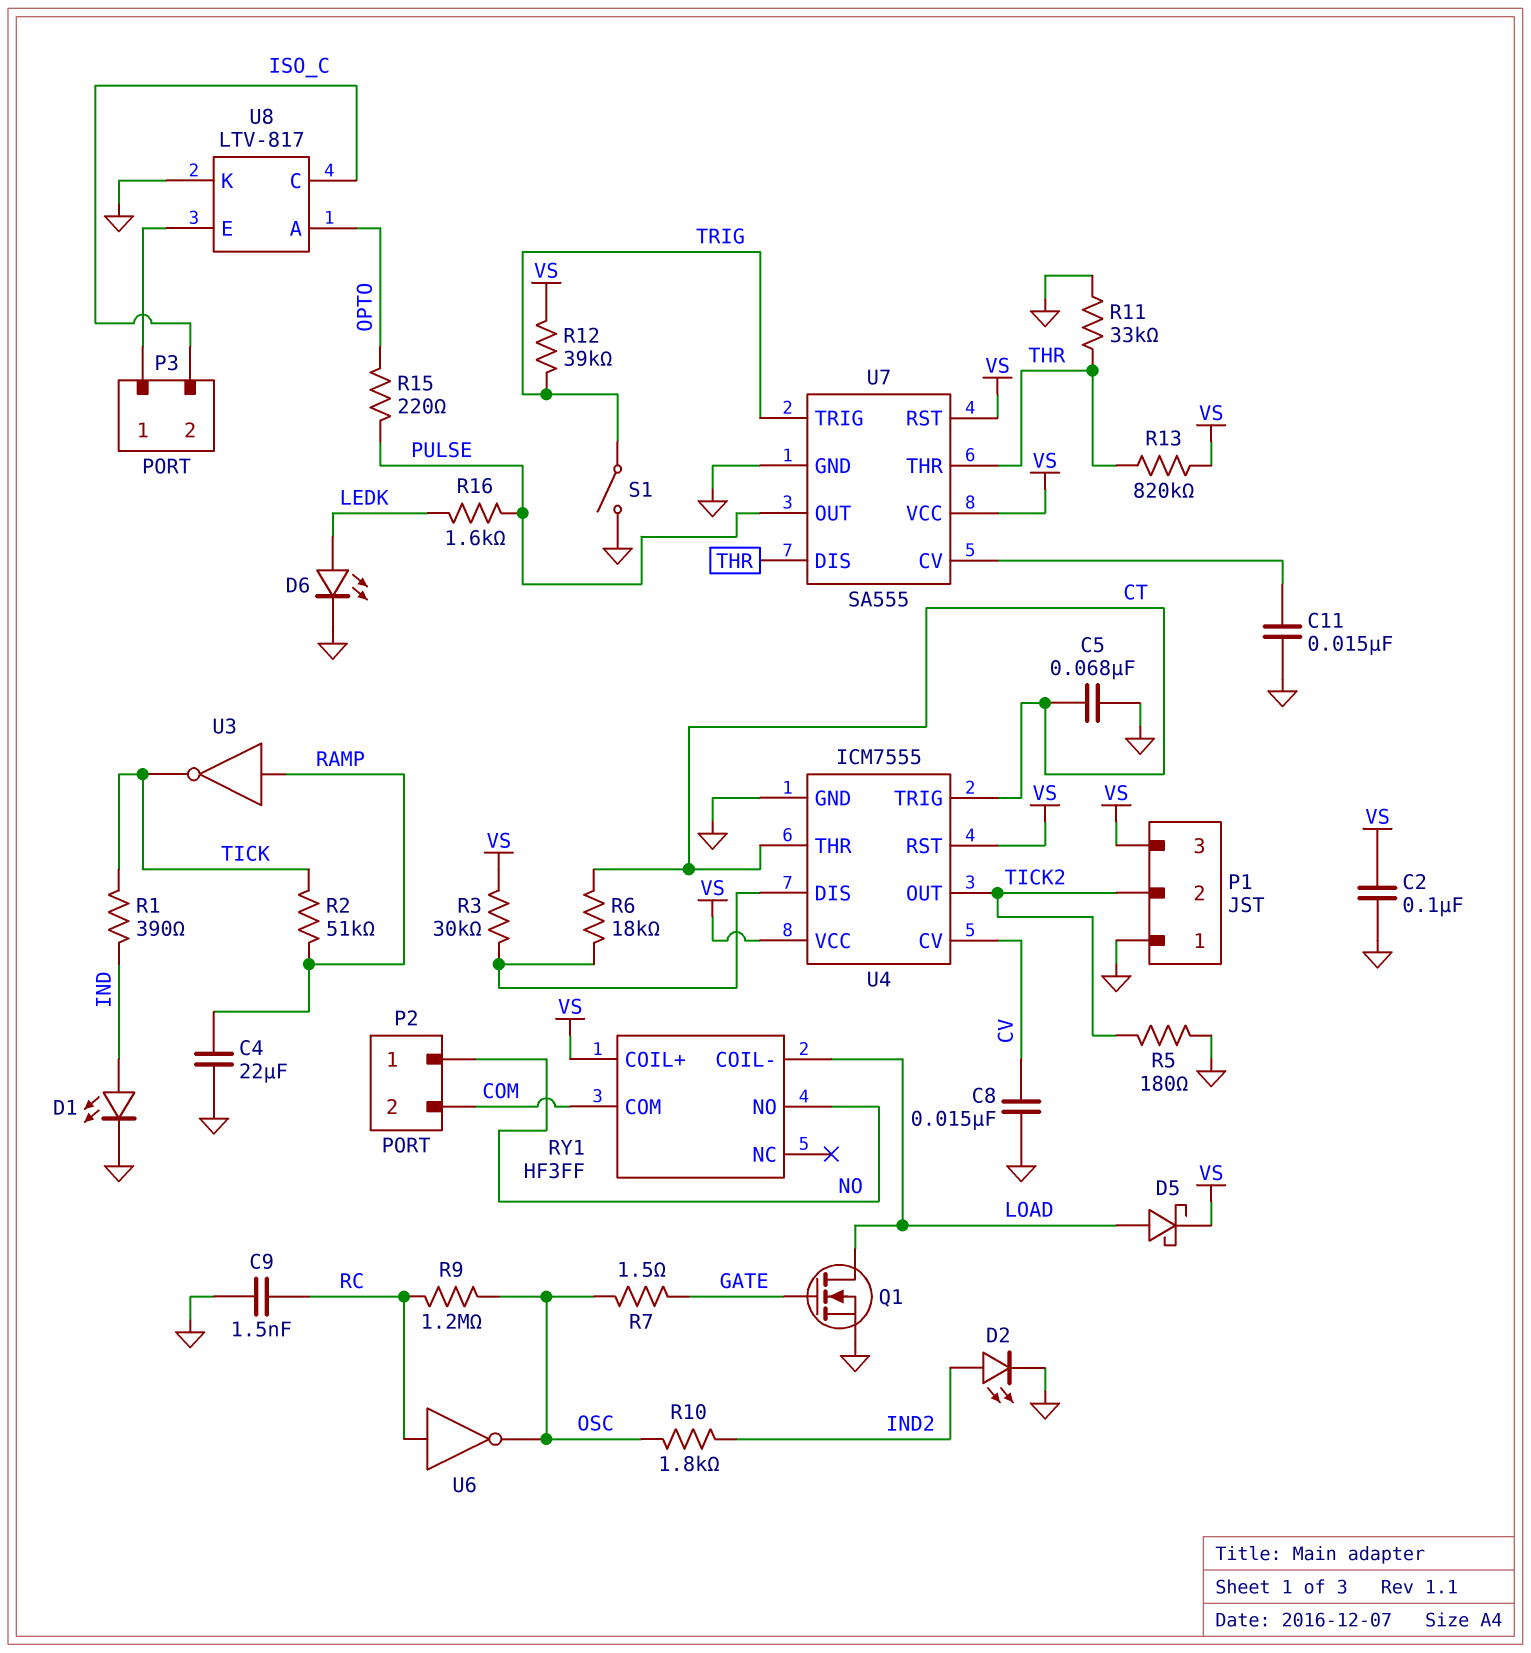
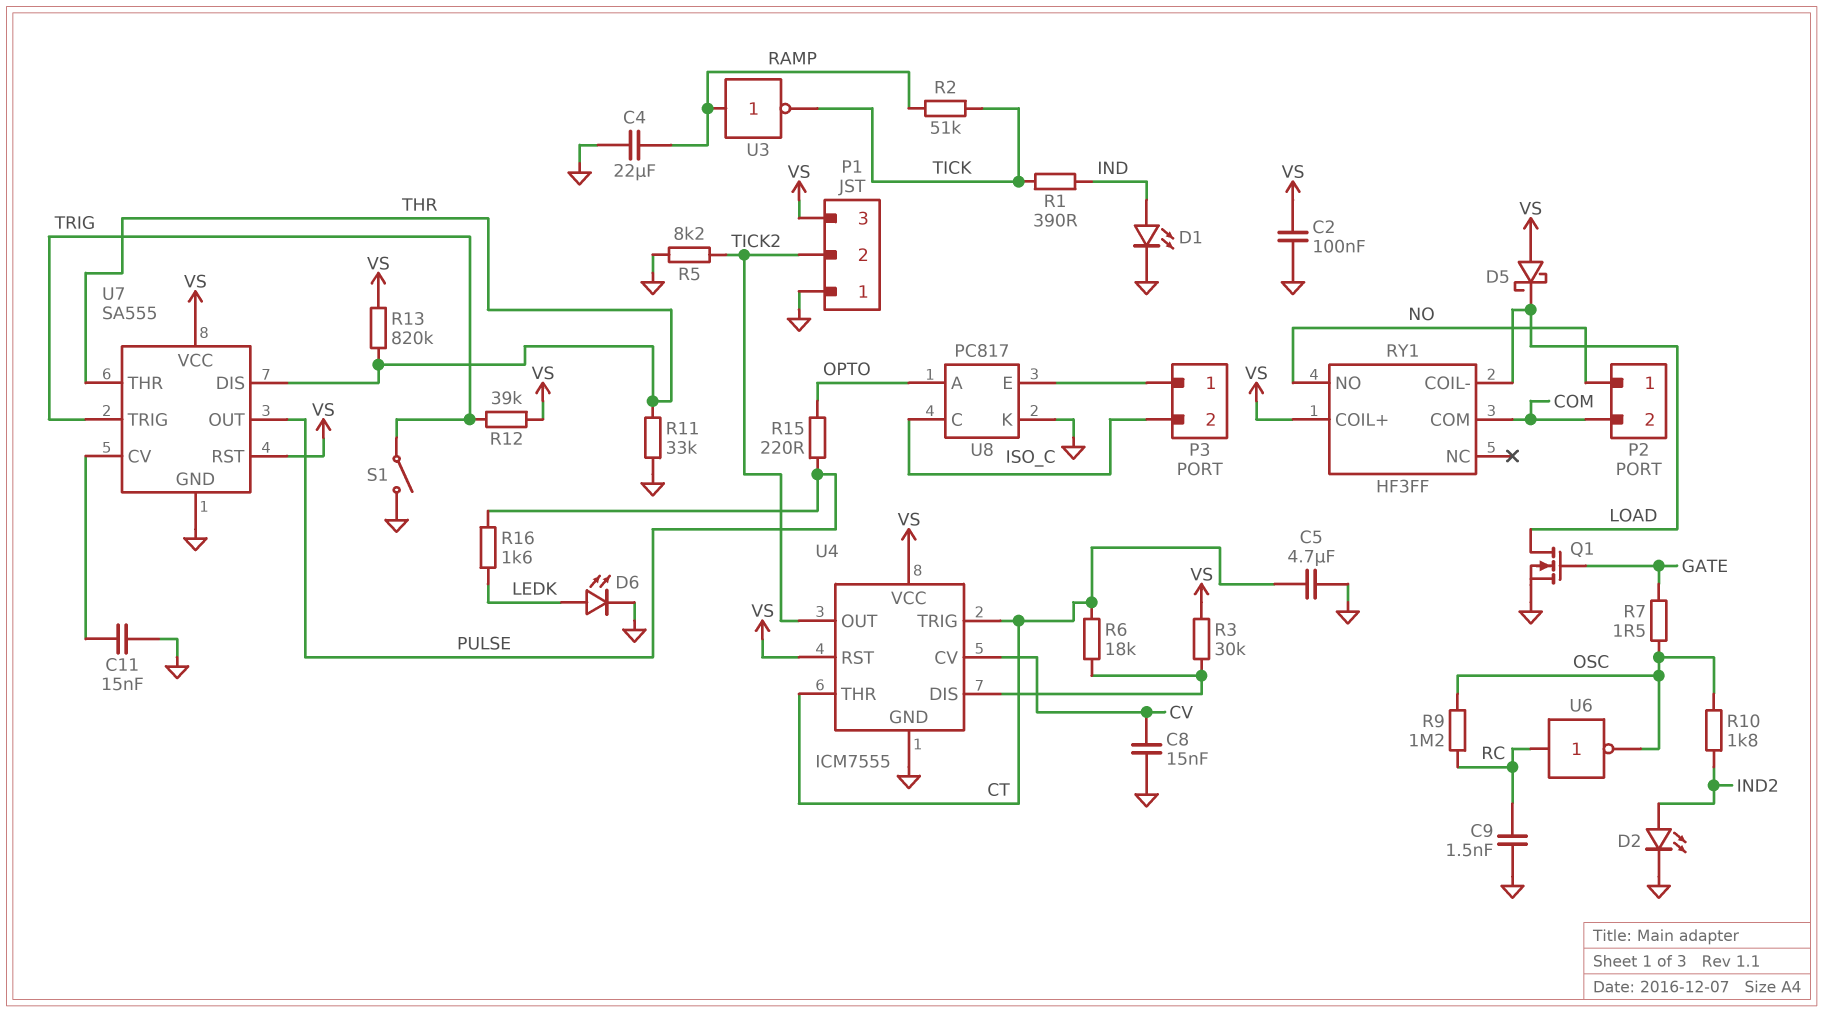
C5: 68nF (CT, GND) -> 4.7uF (CT, GND)
D5: schottky (A LOAD, K VS) -> schottky (A VS, K LOAD)
R5: 180 (GND, TICK2) -> 8.2k (GND, TICK2)
U8: LTV-817 -> PC817

